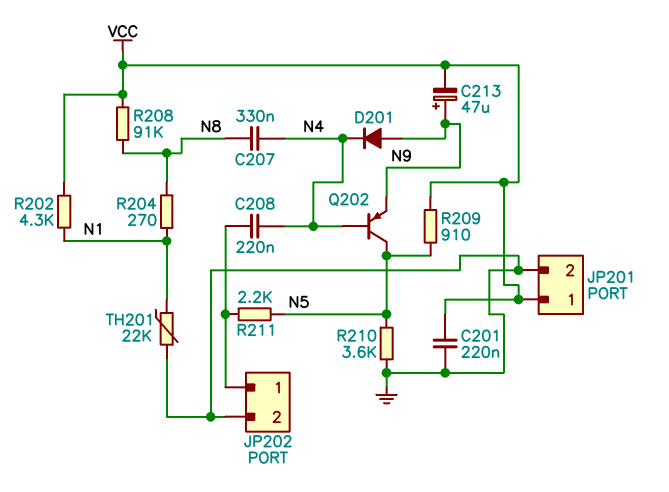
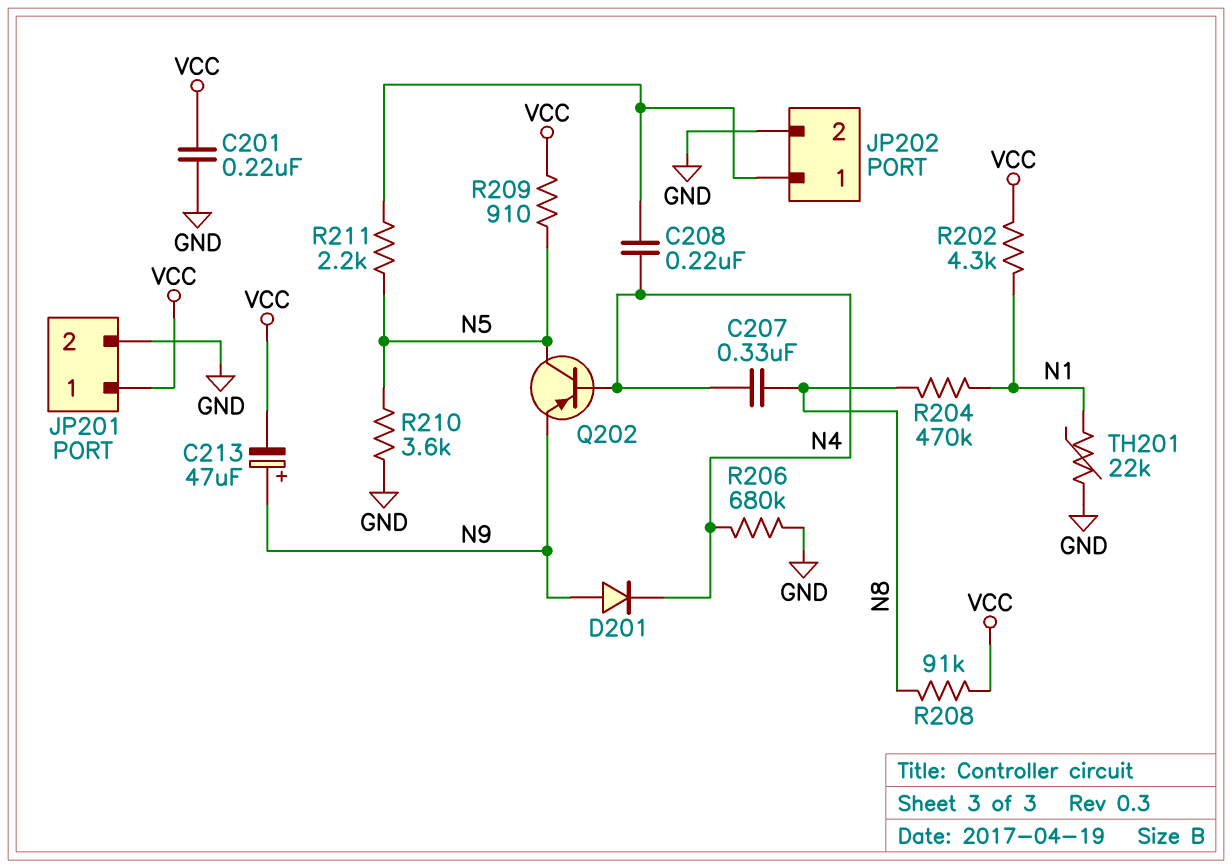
R204: 270 (N1, N8) -> 470k (N1, N8)
R206: none -> 680k (GND, N4)

